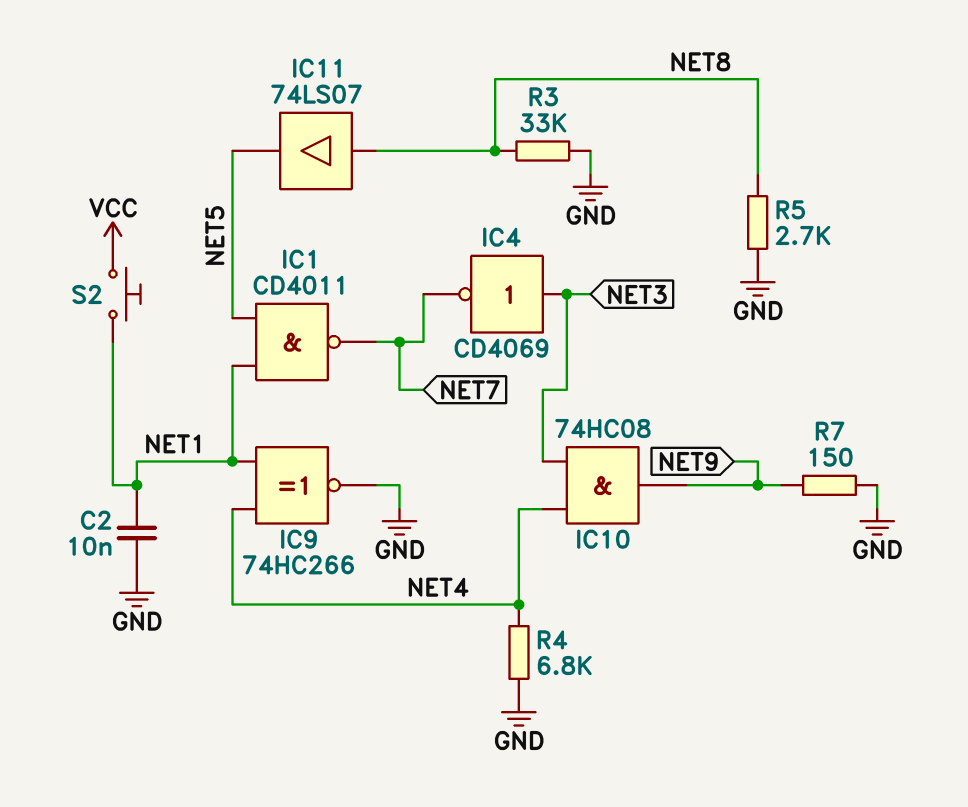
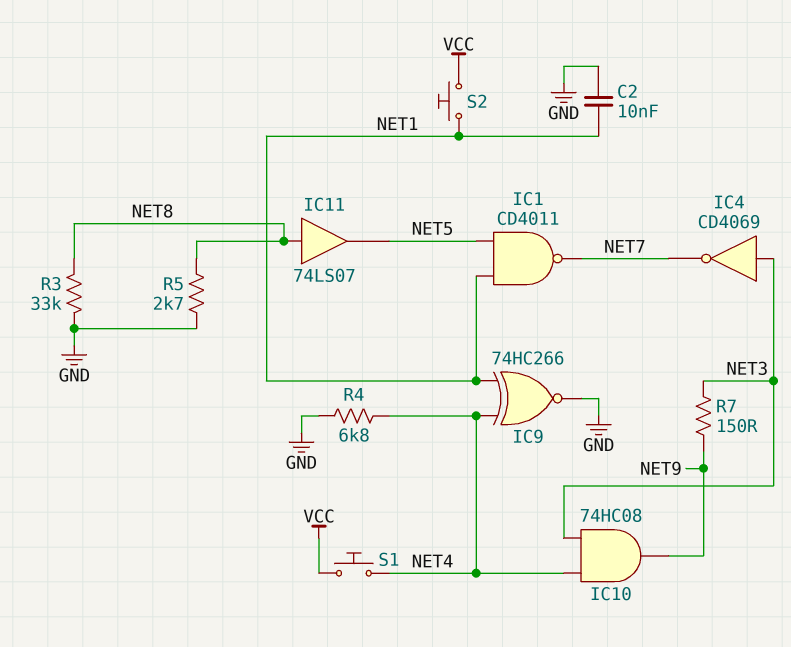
R7: 150 (GND, NET9) -> 150 (NET3, NET9)
S1: none -> button (NET4, VCC)

